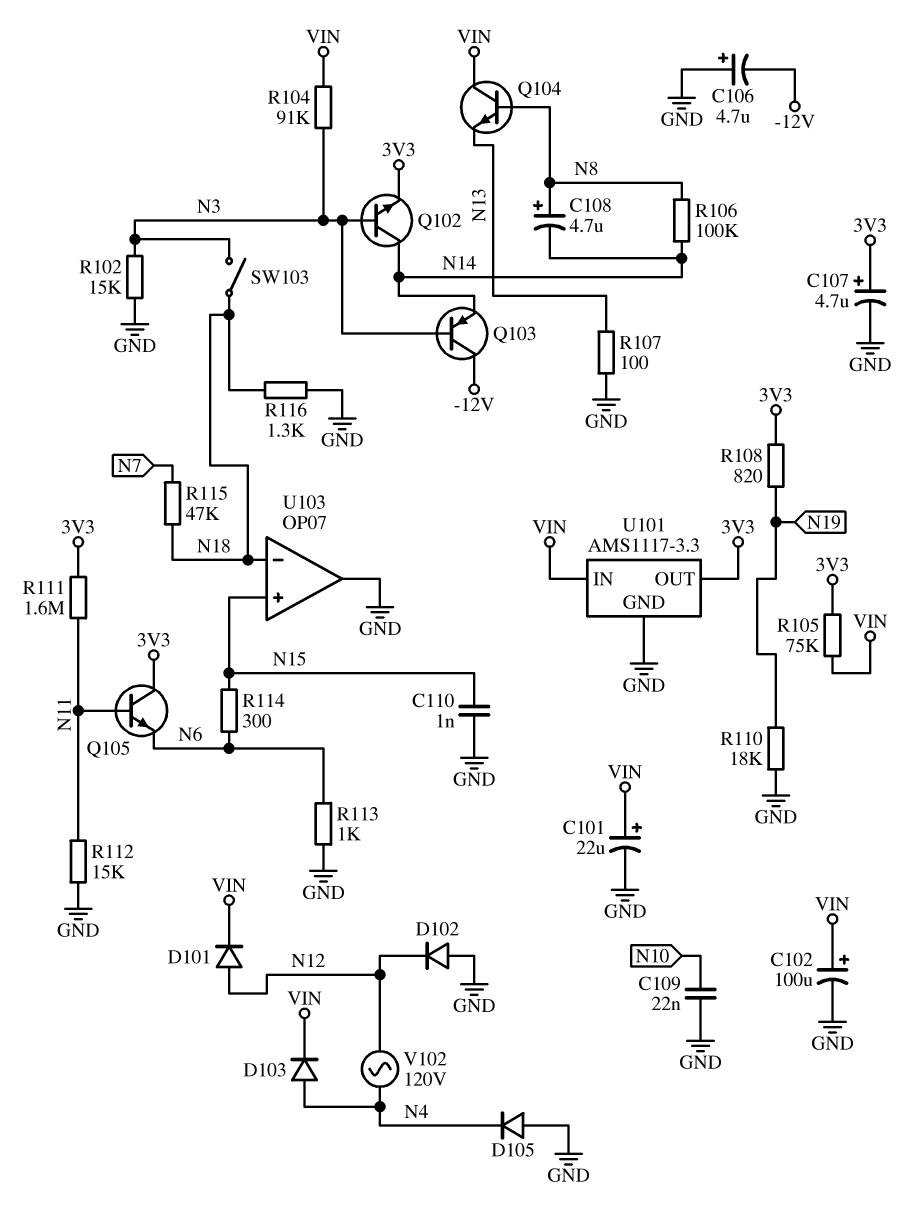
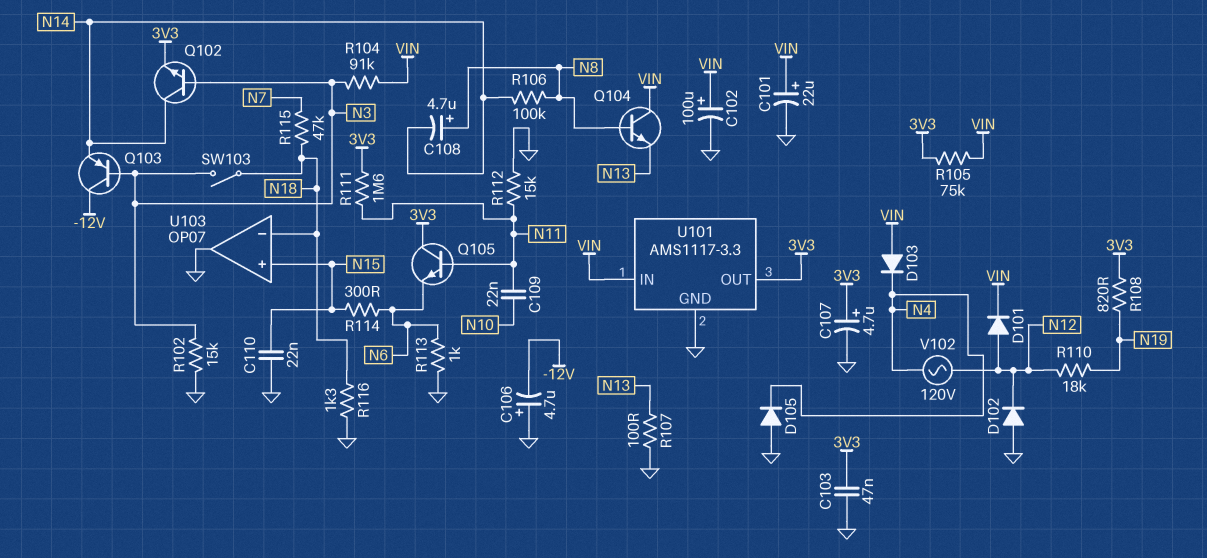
C103: none -> 47nF (3V3, GND)
C109: 22nF (GND, N10) -> 22nF (N10, N11)
C110: 1nF (GND, N15) -> 22nF (GND, N15)
D103: diode (A N4, K VIN) -> diode (A VIN, K N4)
R110: 18k (GND, N19) -> 18k (N12, N19)

